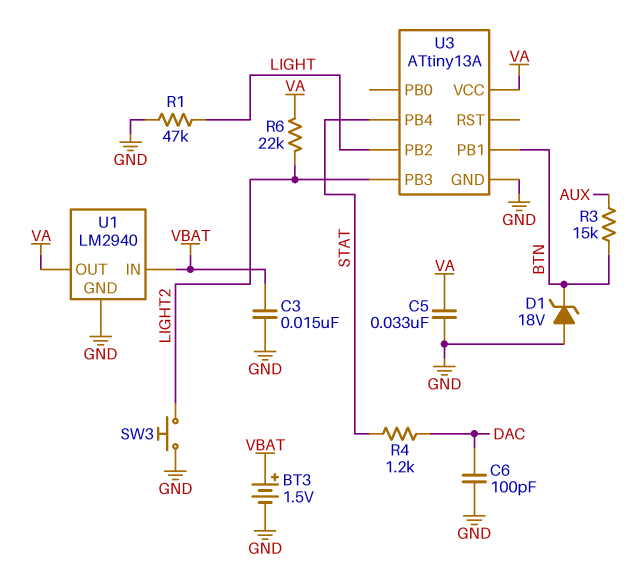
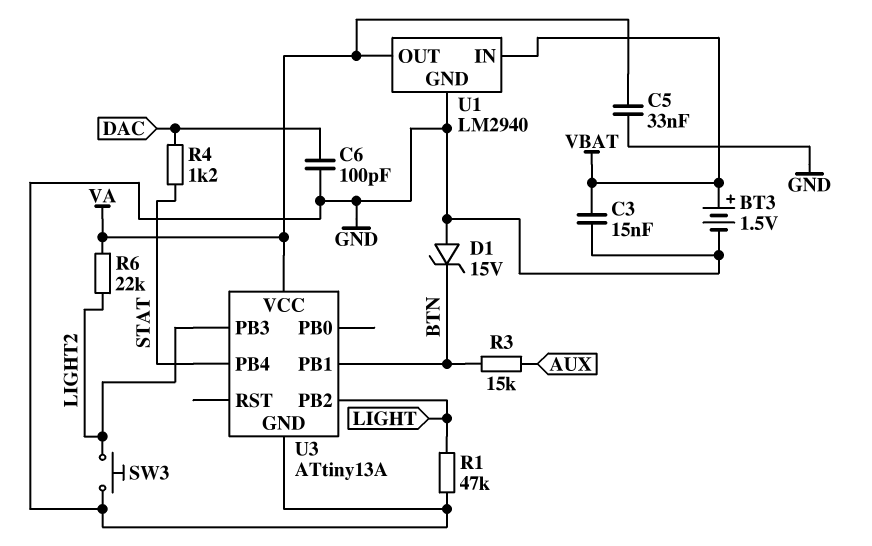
D1: zener 18V (A GND, K BTN) -> zener 15V (A GND, K BTN)

